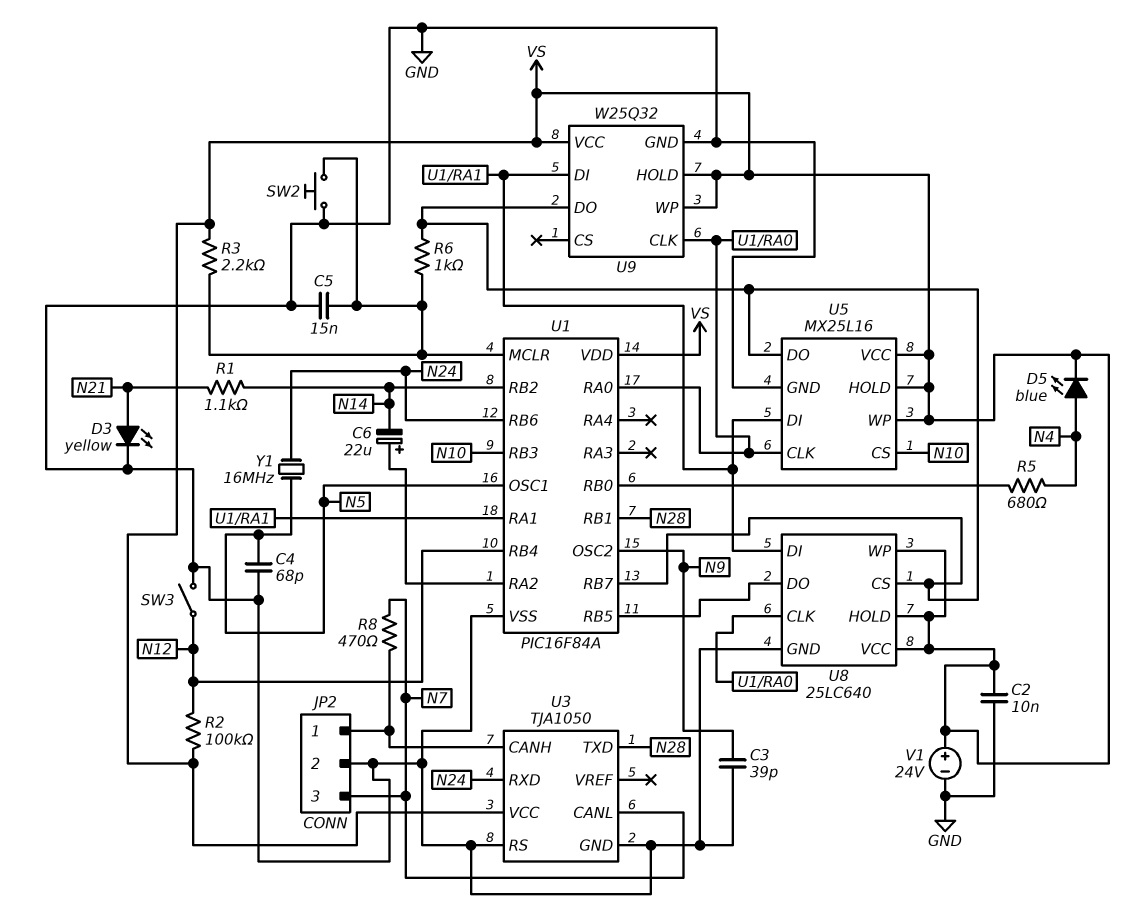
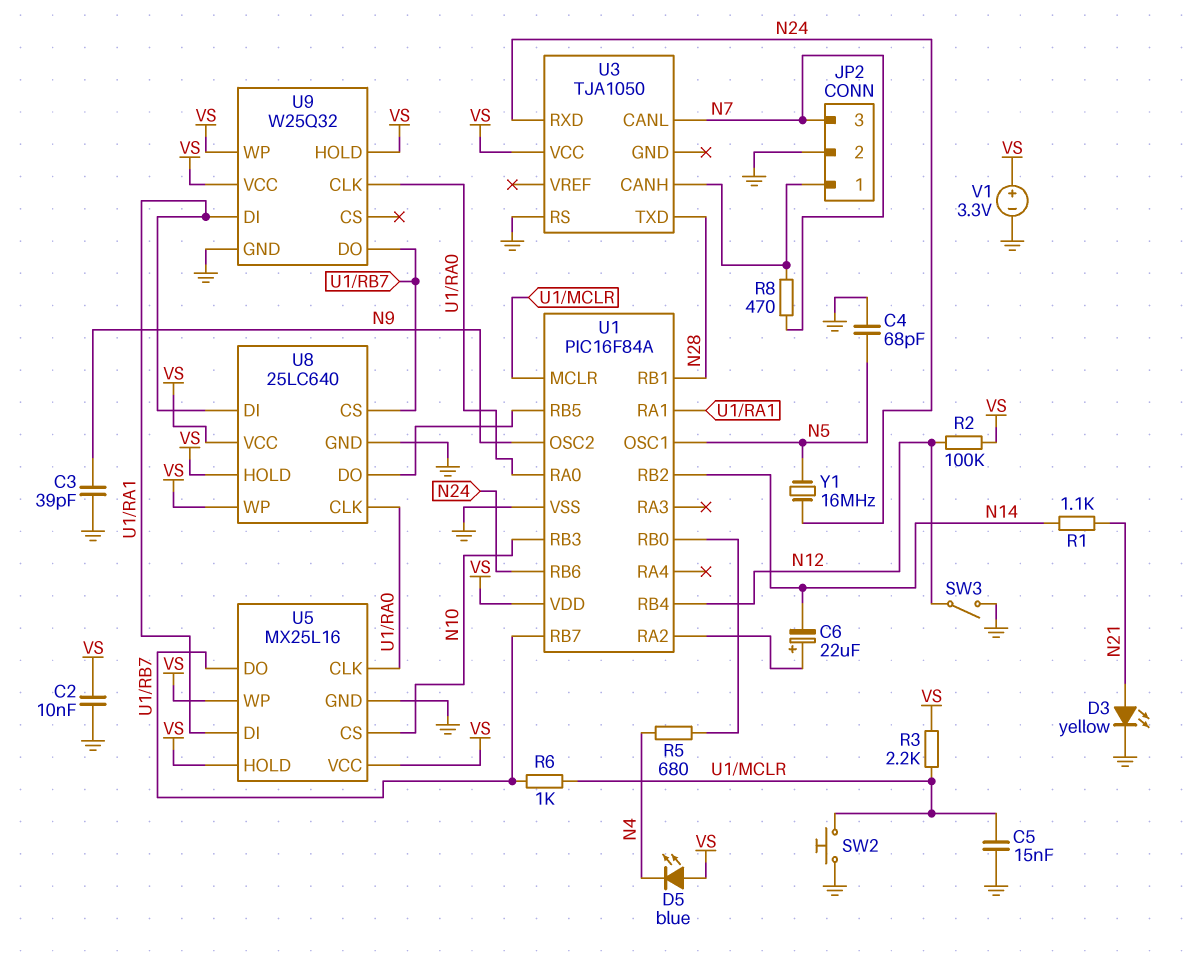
D5: LED blue (A N4, K VS) -> LED blue (A VS, K N4)
U3 pin GND: GND -> none
V1: 24V (plus VS, minus GND) -> 3.3V (plus VS, minus GND)

